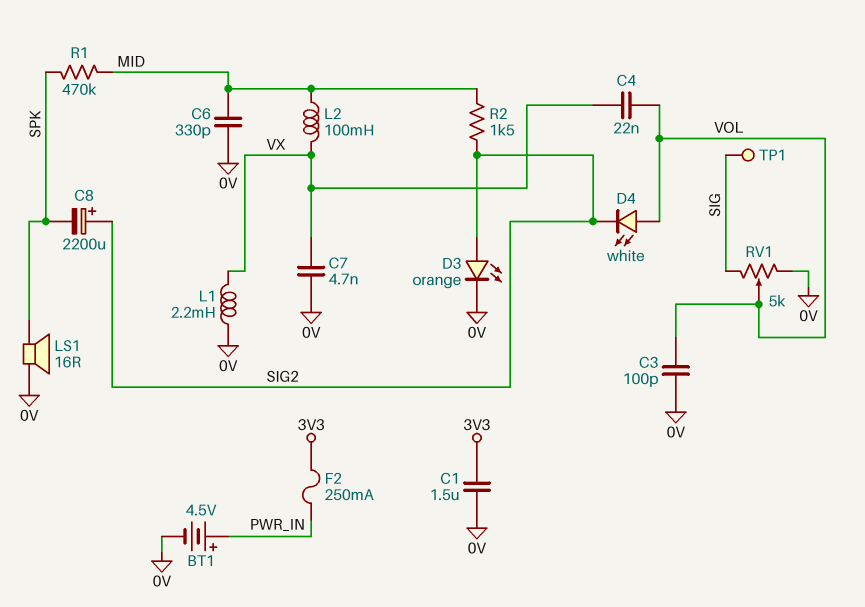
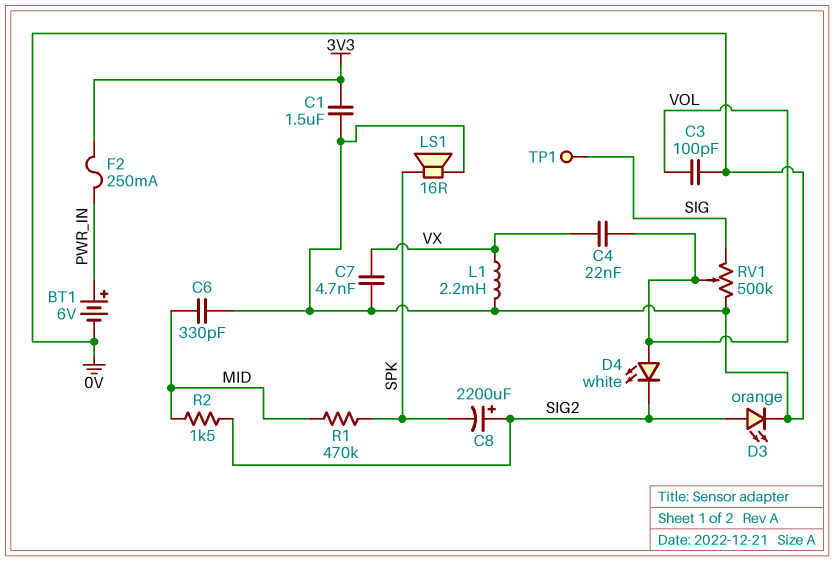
BT1: 4.5V (plus PWR_IN, minus 0V) -> 6V (plus PWR_IN, minus 0V)
L2: 100mH (MID, VX) -> none
RV1: 5k (0V, SIG, wiper VOL) -> 500k (0V, SIG, wiper VOL)

